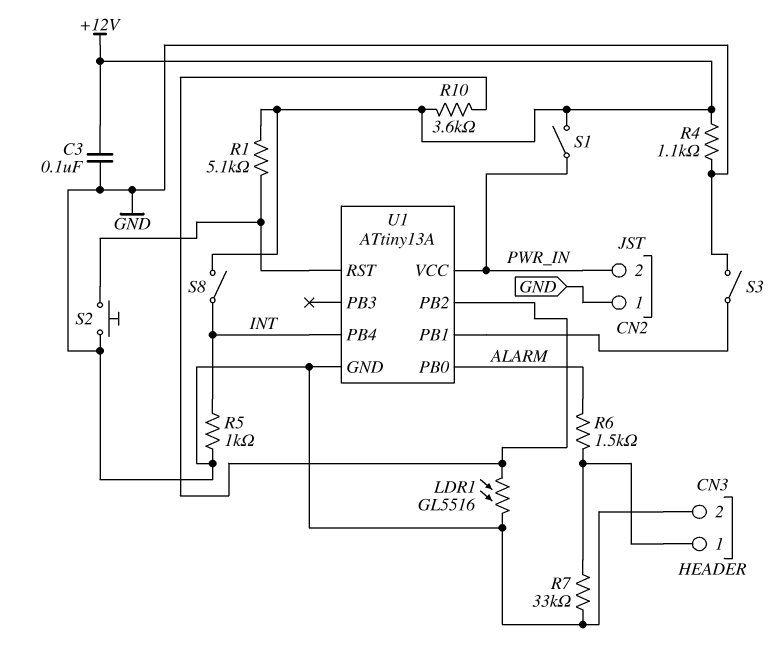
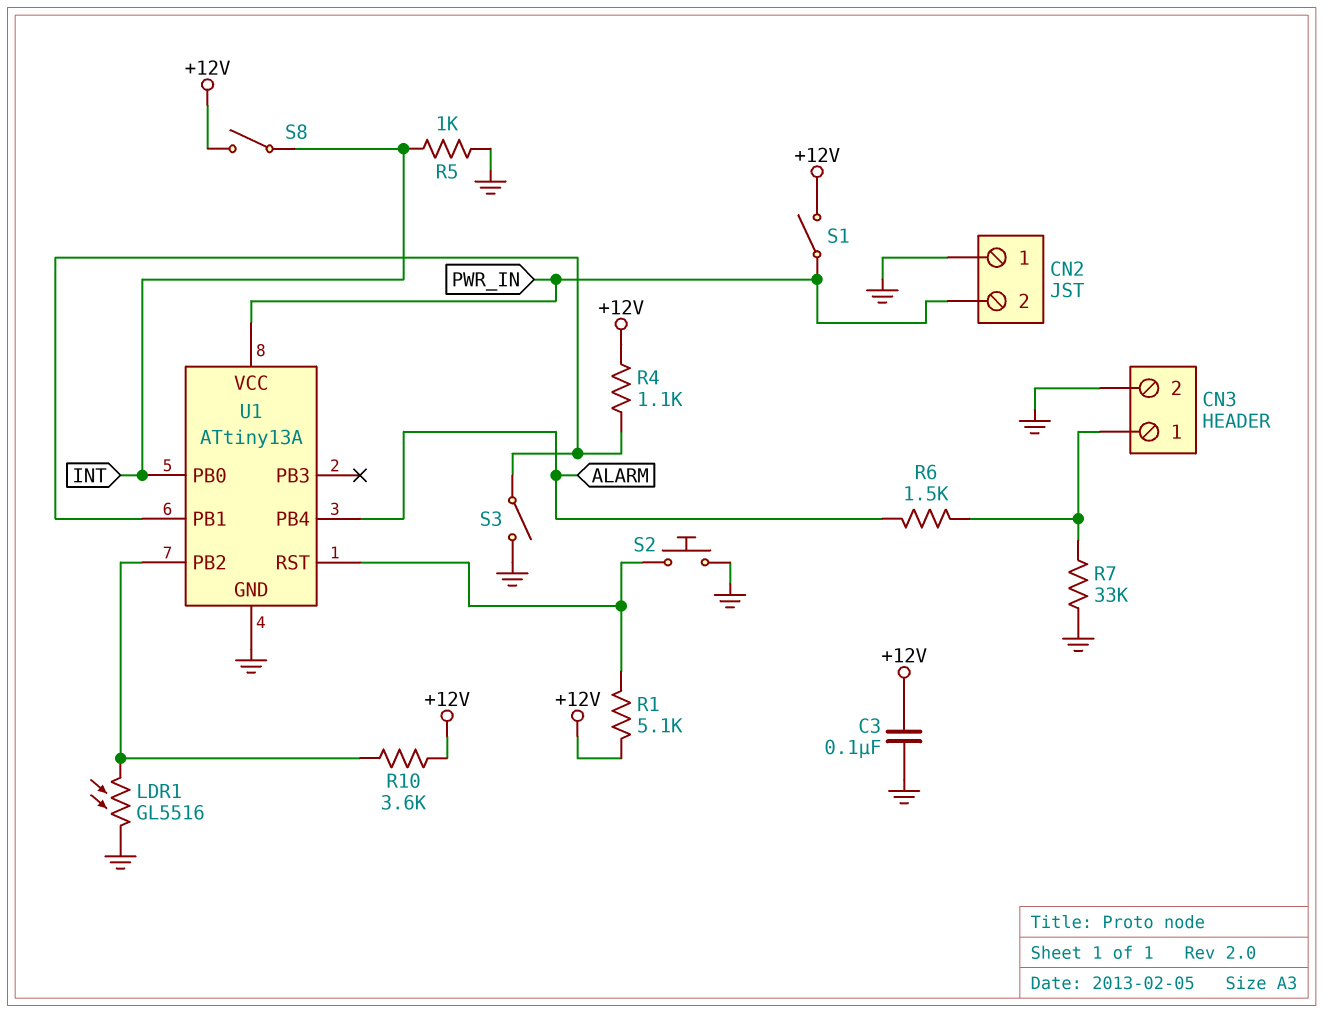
R4: 1.1k (+12V, GND) -> 1.1k (+12V, U1/PB1)
U1 pin PB0: ALARM -> INT
U1 pin PB4: INT -> ALARM

